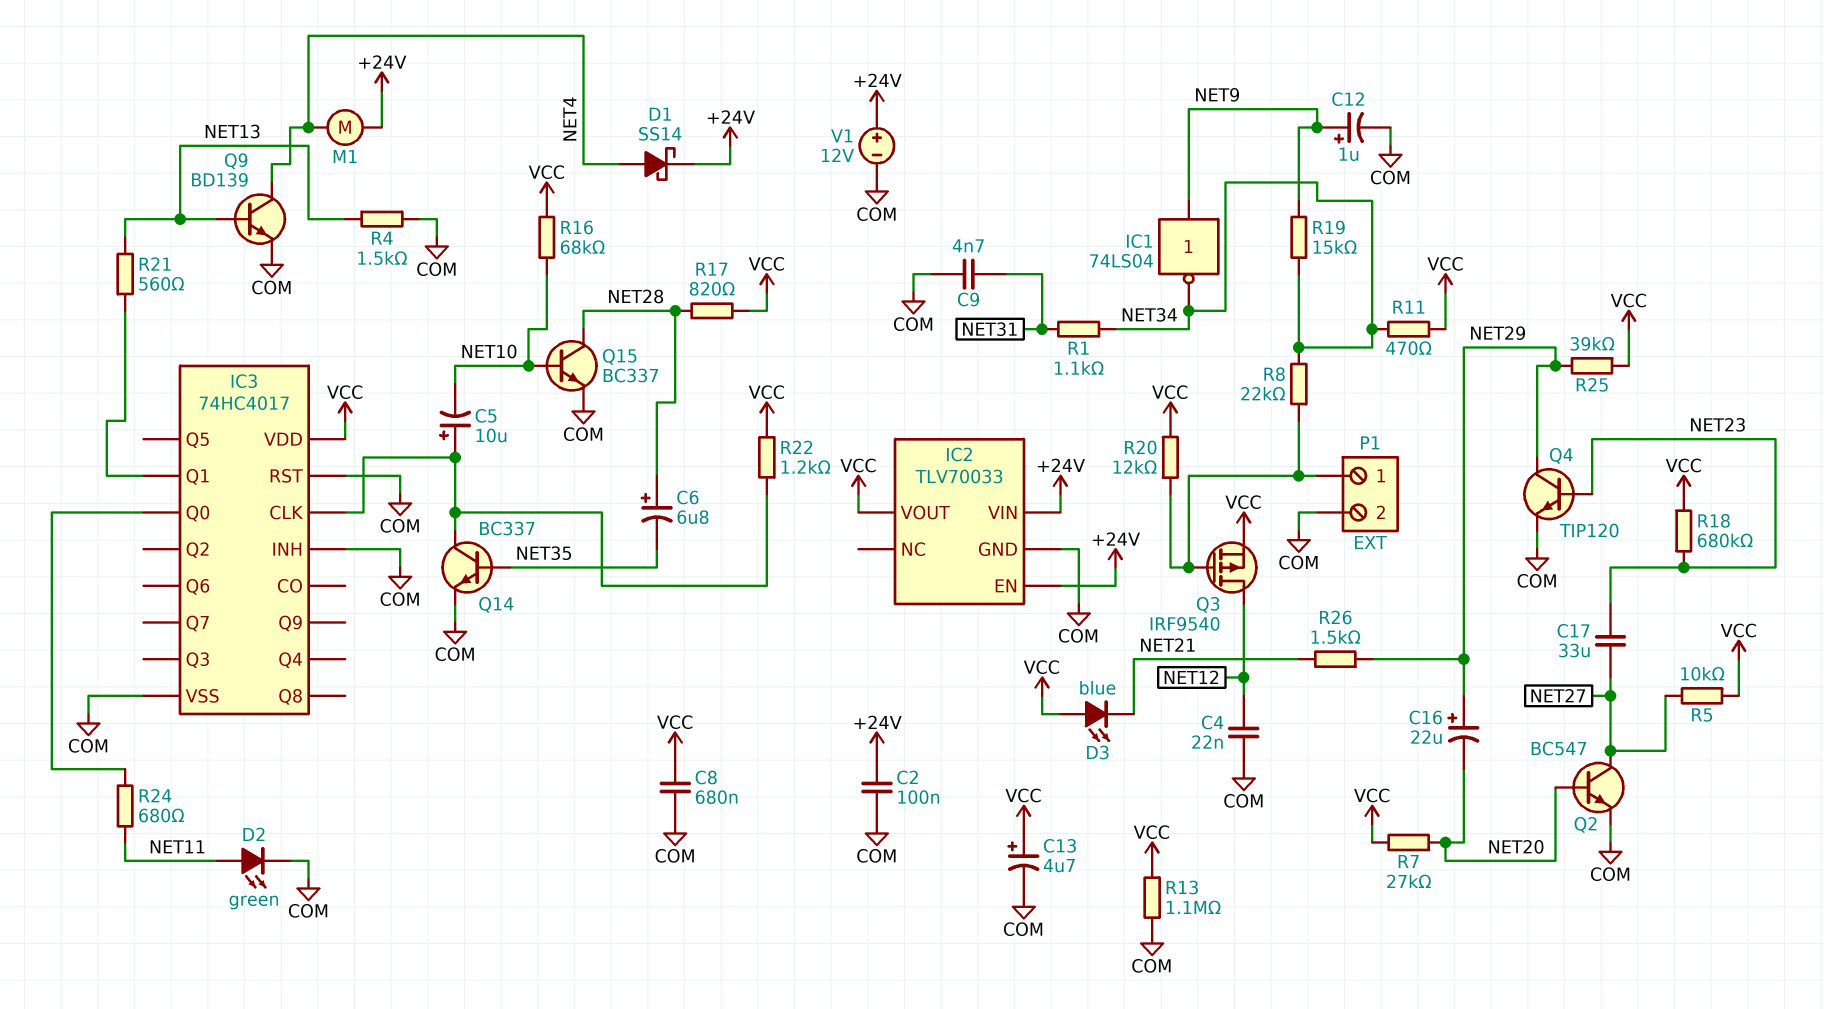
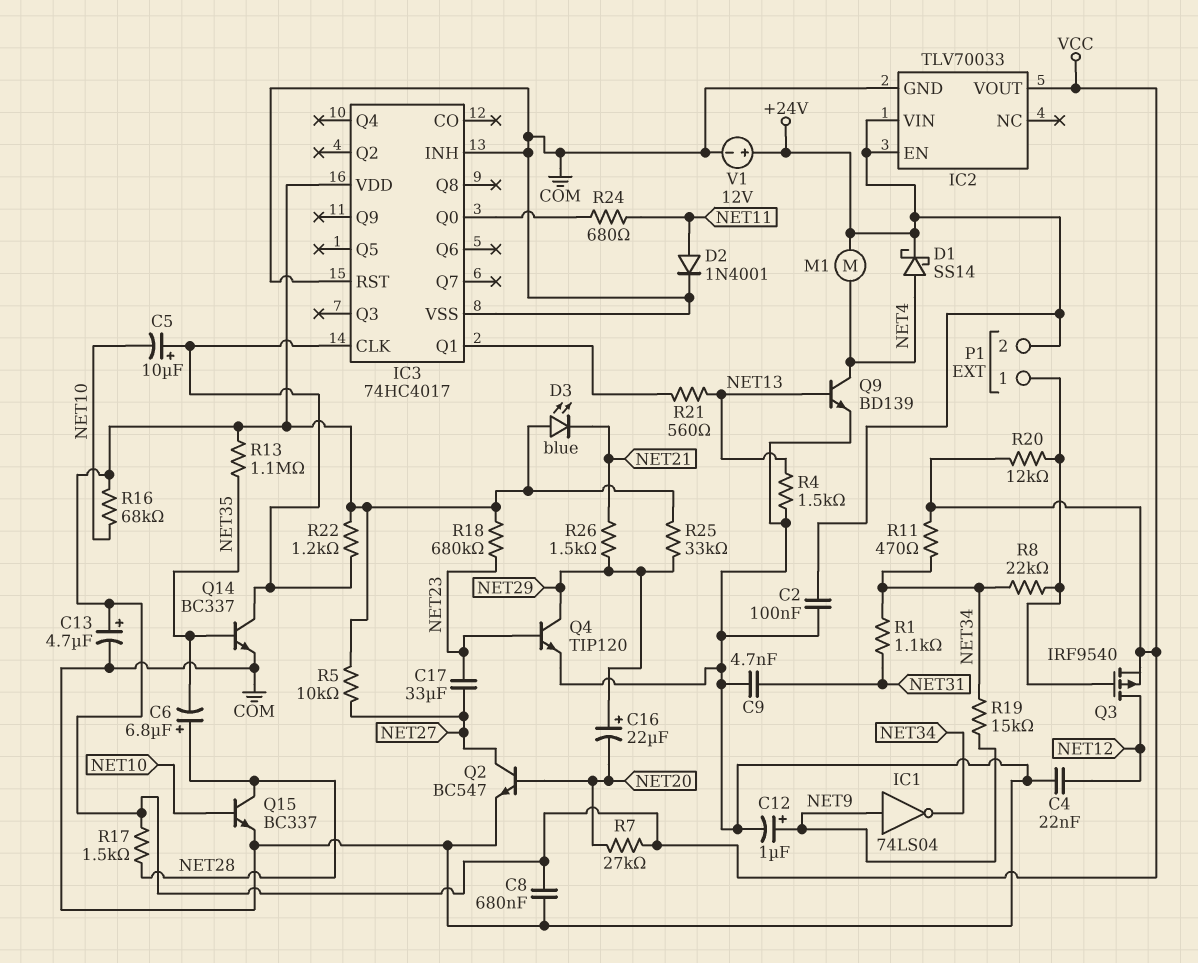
D2: LED green (A NET11, K COM) -> diode 1N4001 (A NET11, K COM)
P1 pin 2: COM -> +24V
R13: 1.1M (COM, VCC) -> 1.1M (NET35, VCC)
R17: 820 (NET28, VCC) -> 1.5k (NET28, VCC)
R25: 39k (NET29, VCC) -> 33k (NET29, VCC)

